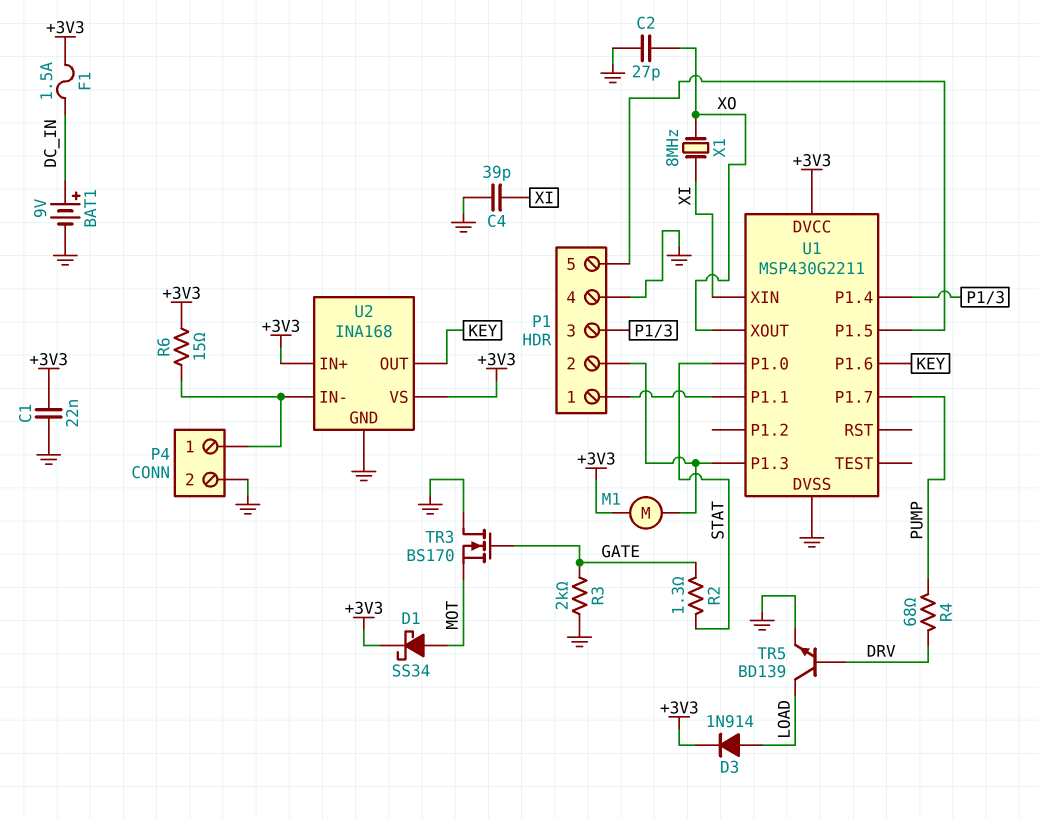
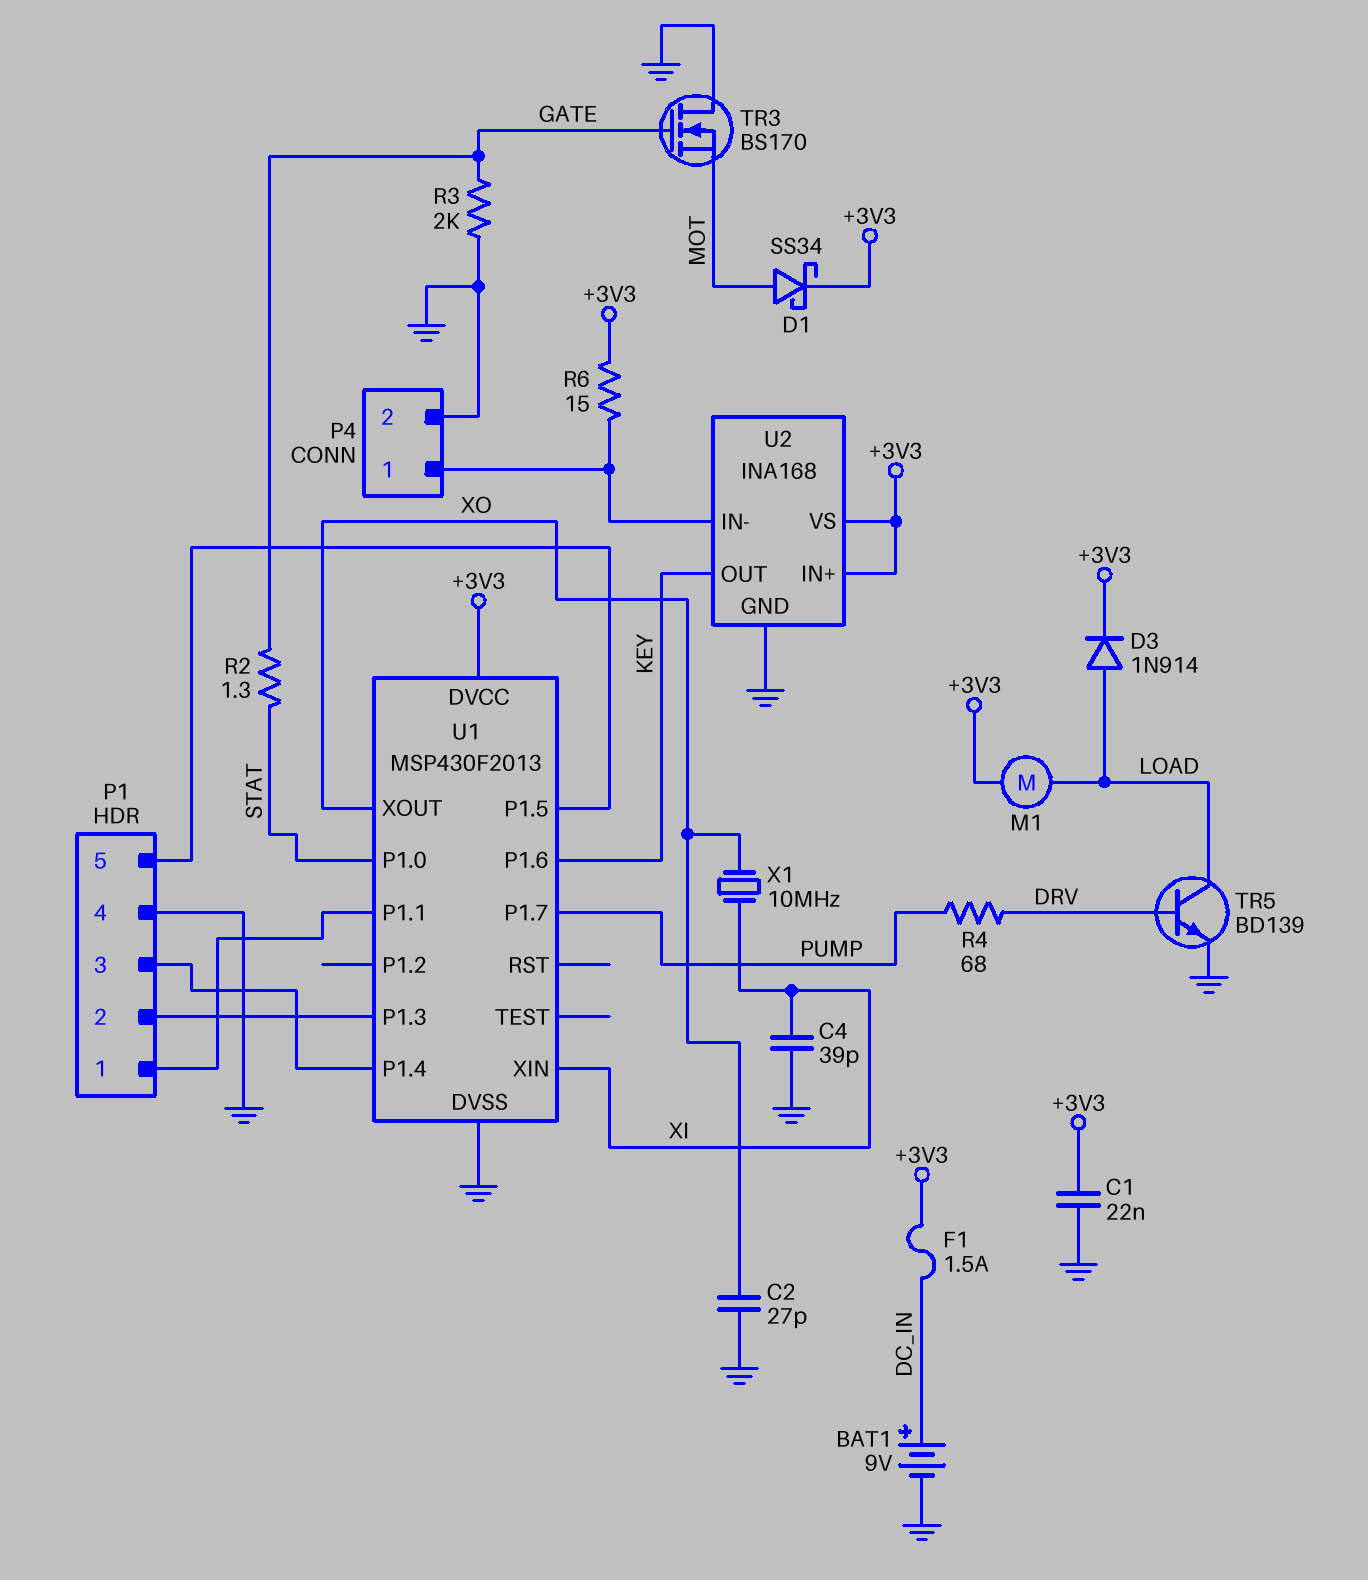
M1: motor (+3V3, P1/2) -> motor (+3V3, LOAD)
U1: MSP430G2211 -> MSP430F2013
X1: 8MHz (XI, XO) -> 10MHz (XI, XO)

